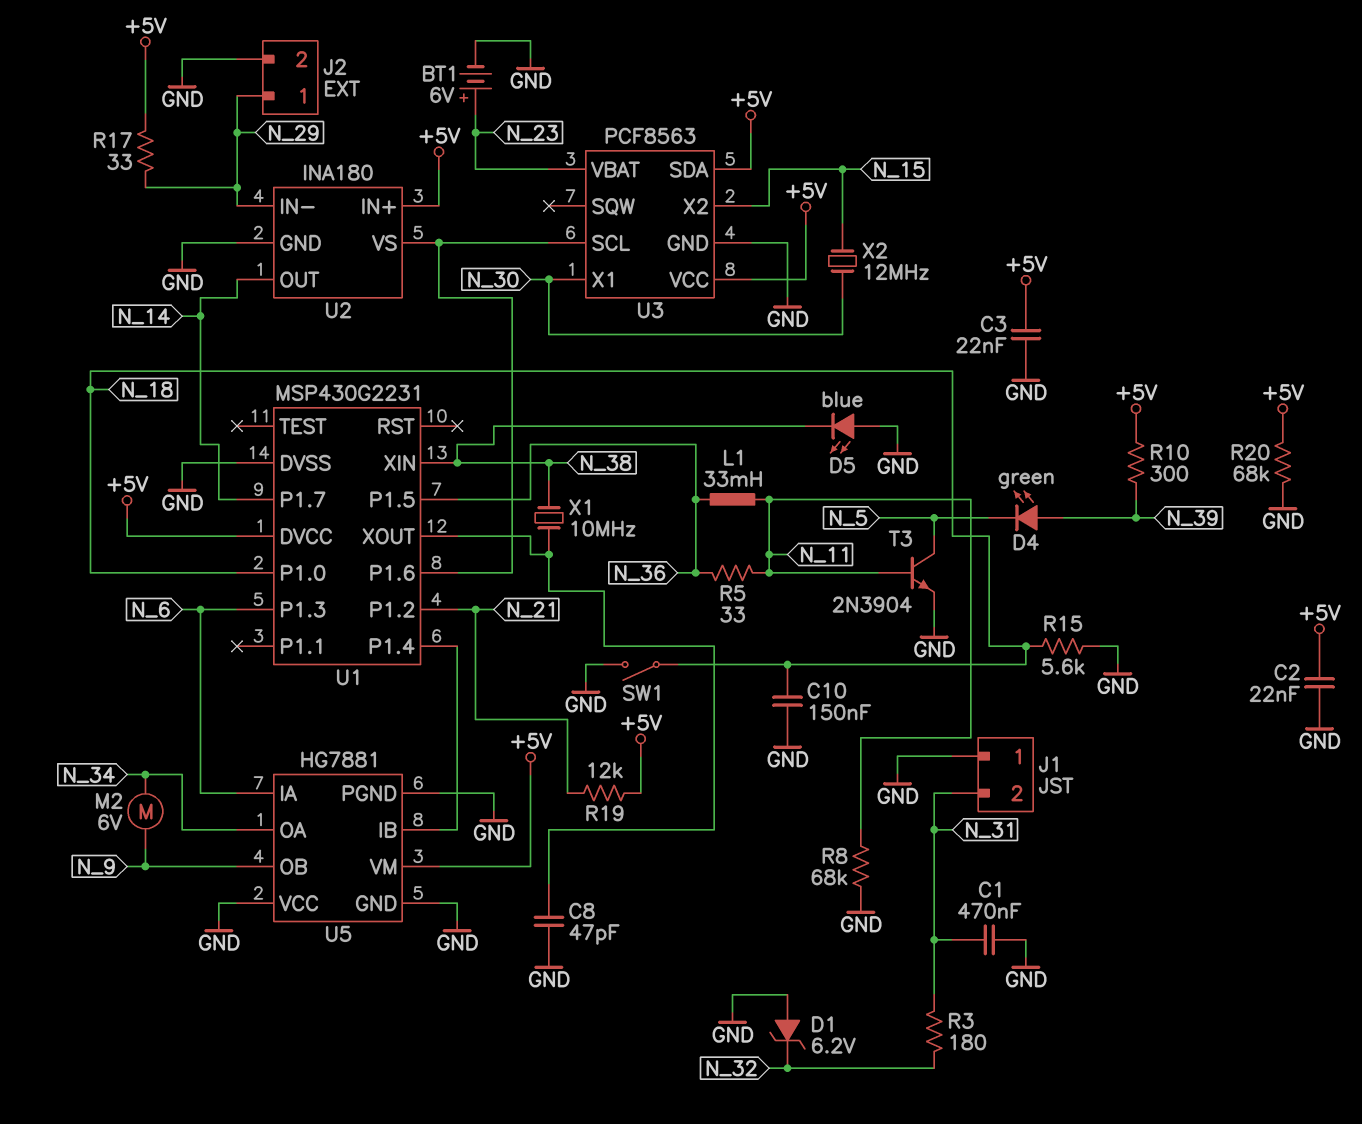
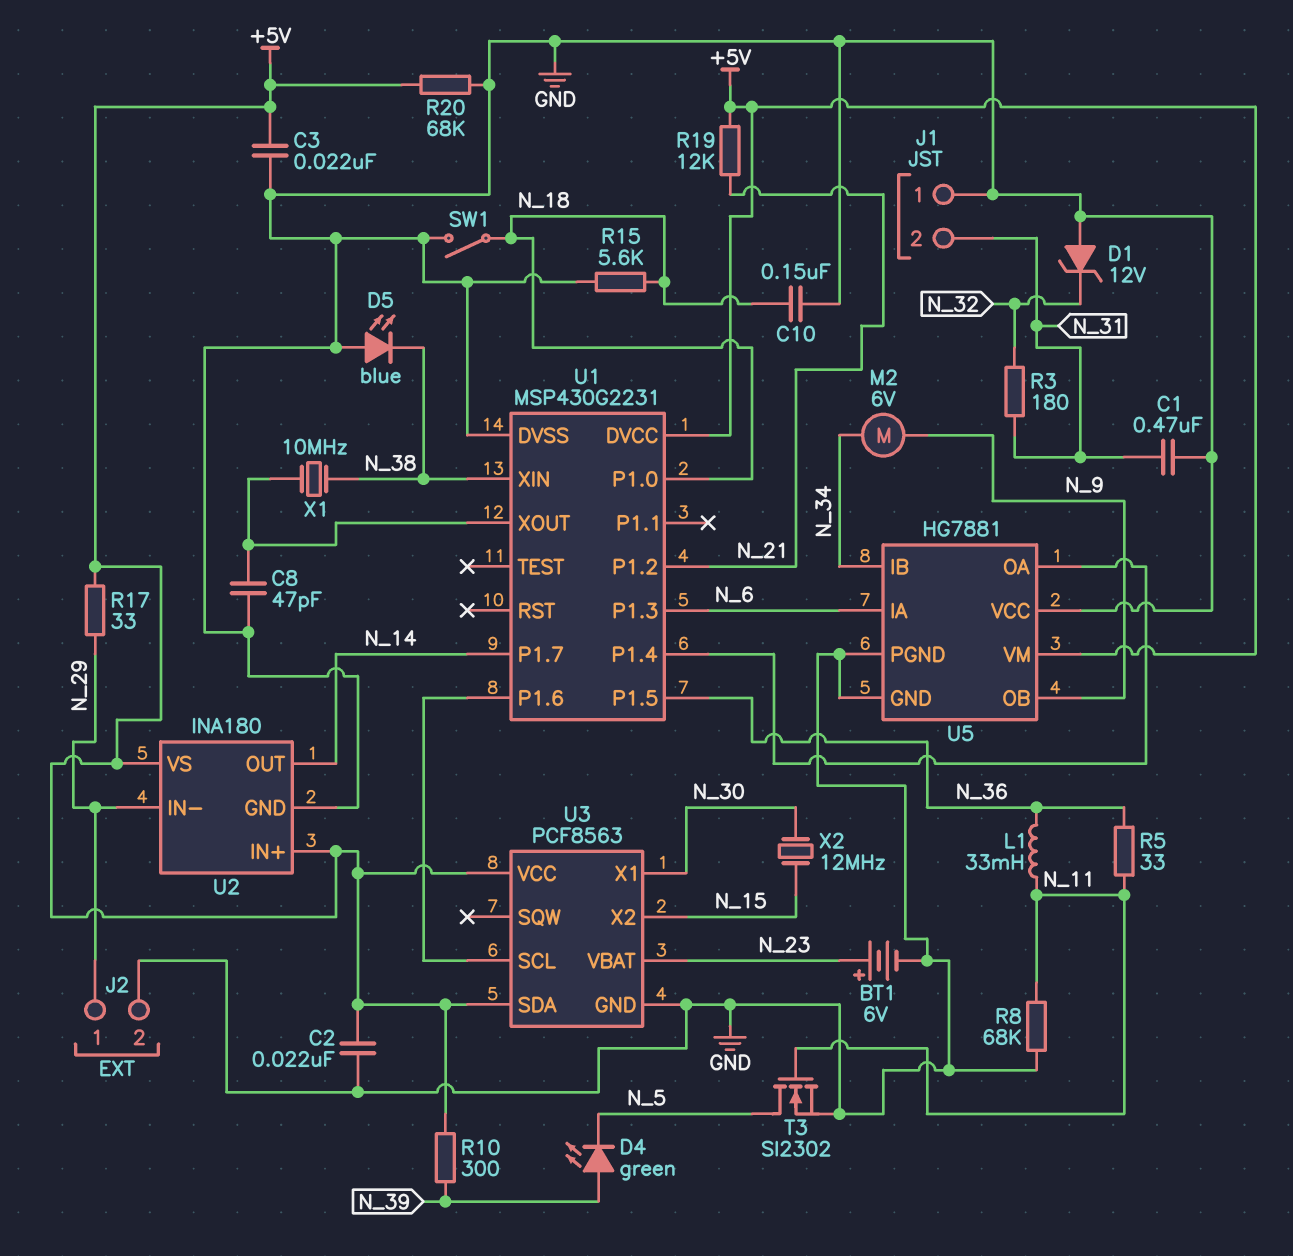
D1: zener 6.2V (A GND, K N_32) -> zener 12V (A GND, K N_32)
T3: NPN 2N3904 (B N_11, C N_5, E GND) -> NMOS SI2302 (G N_11, D N_5, S GND)
U2 pin VS: U1/P1.6 -> +5V
U5 pin IB: U1/P1.4 -> N_34
U5 pin OA: N_34 -> U1/P1.4

